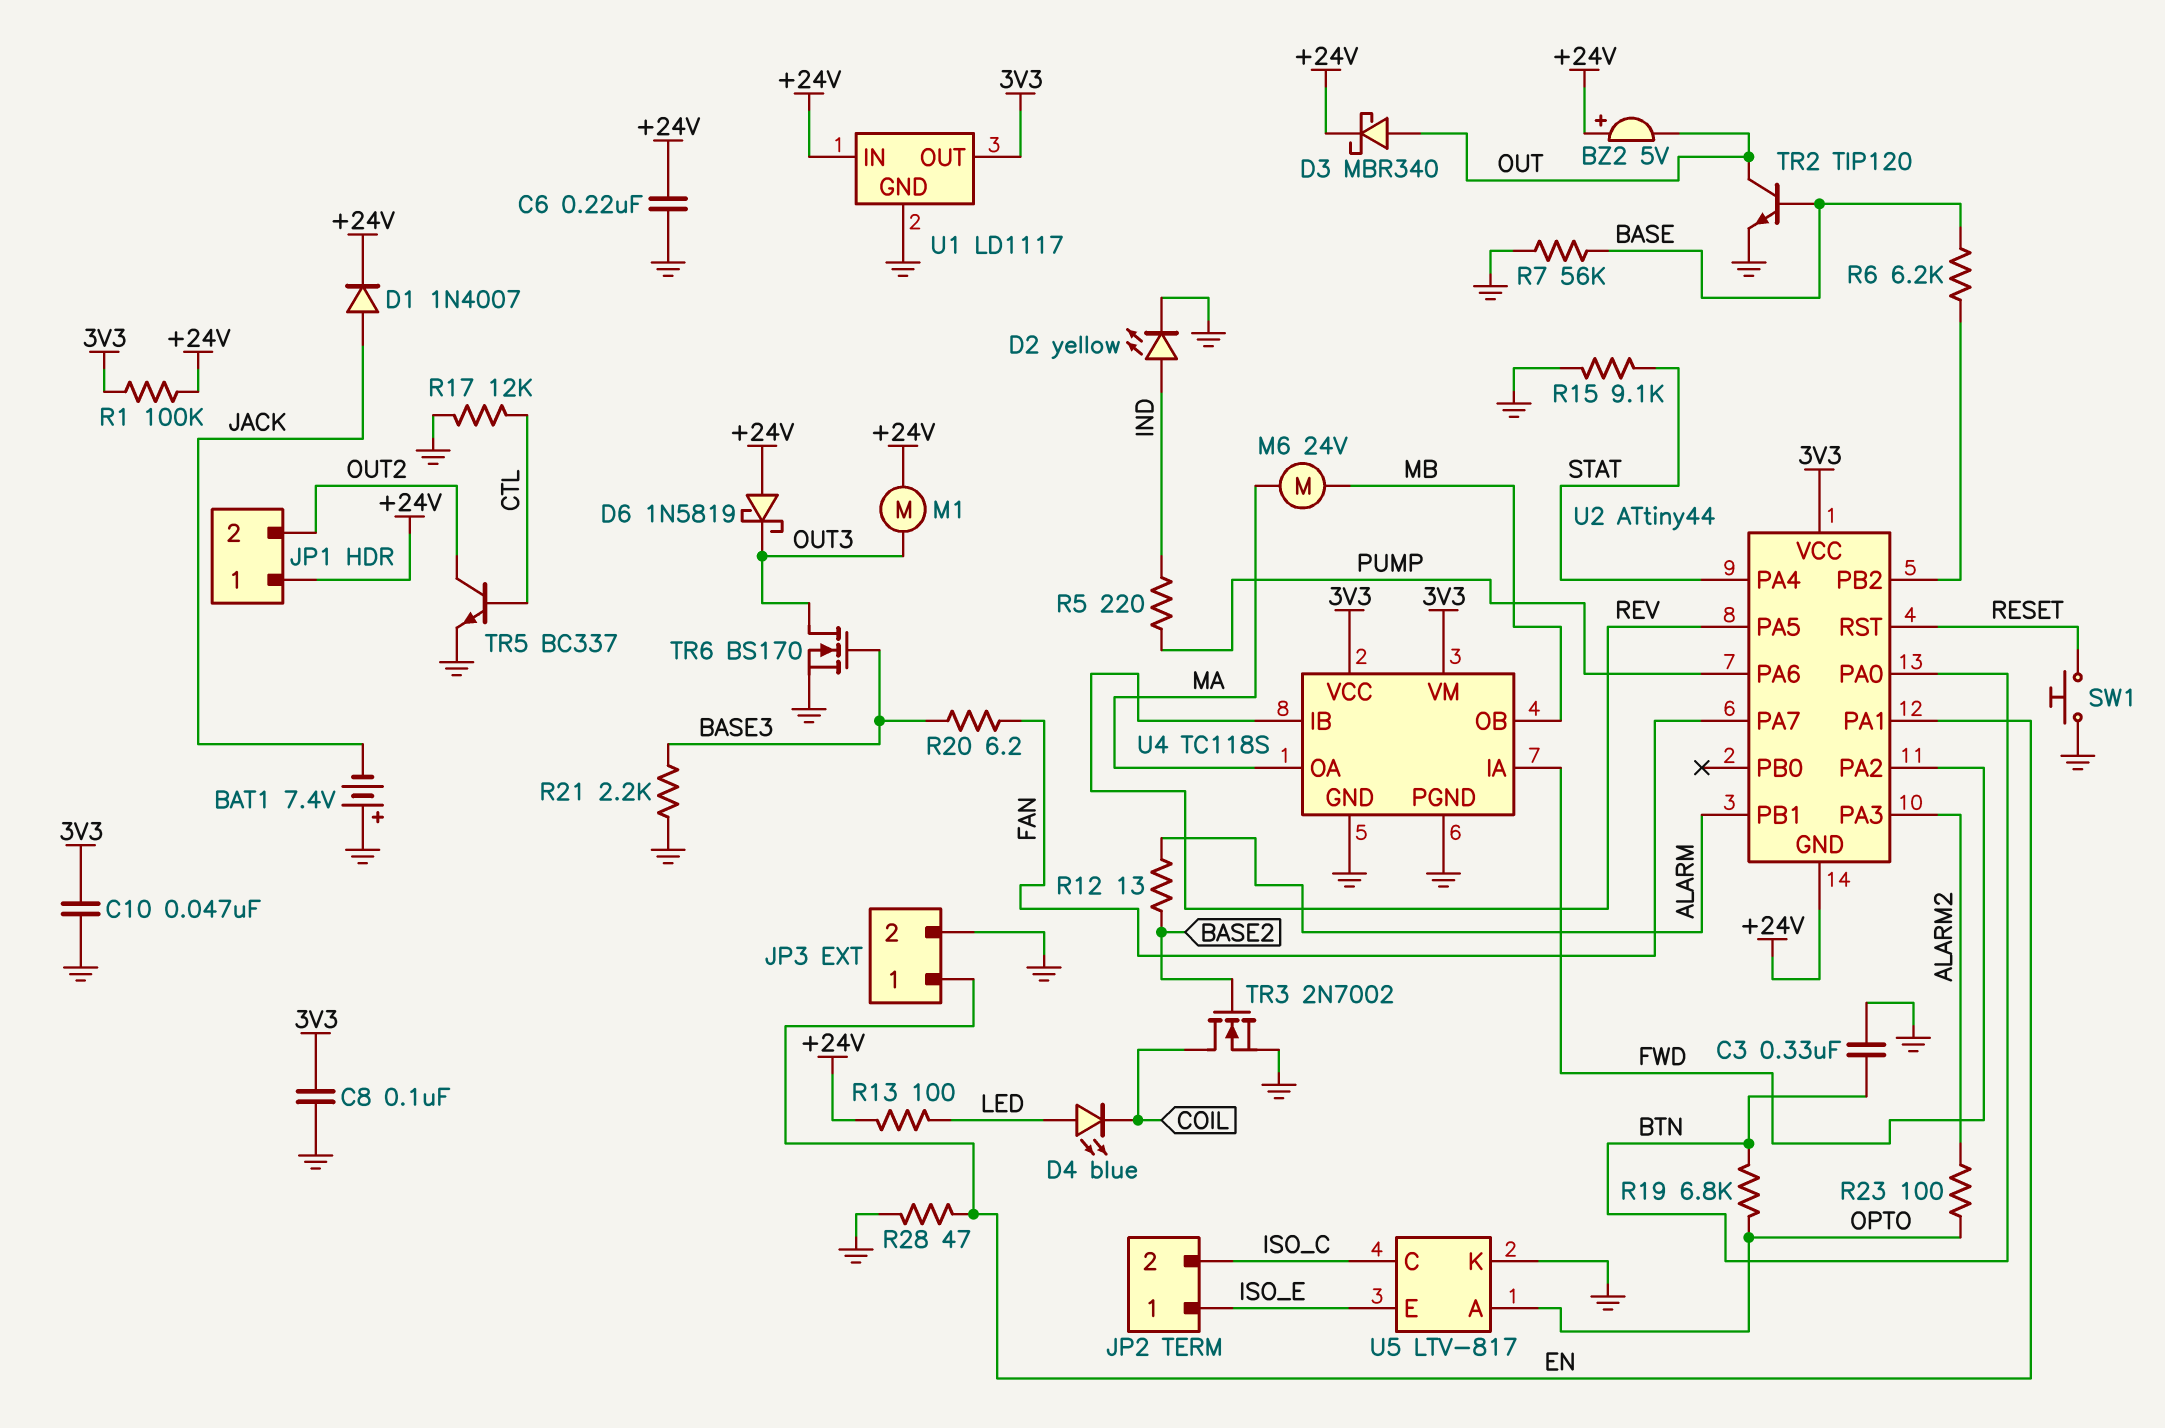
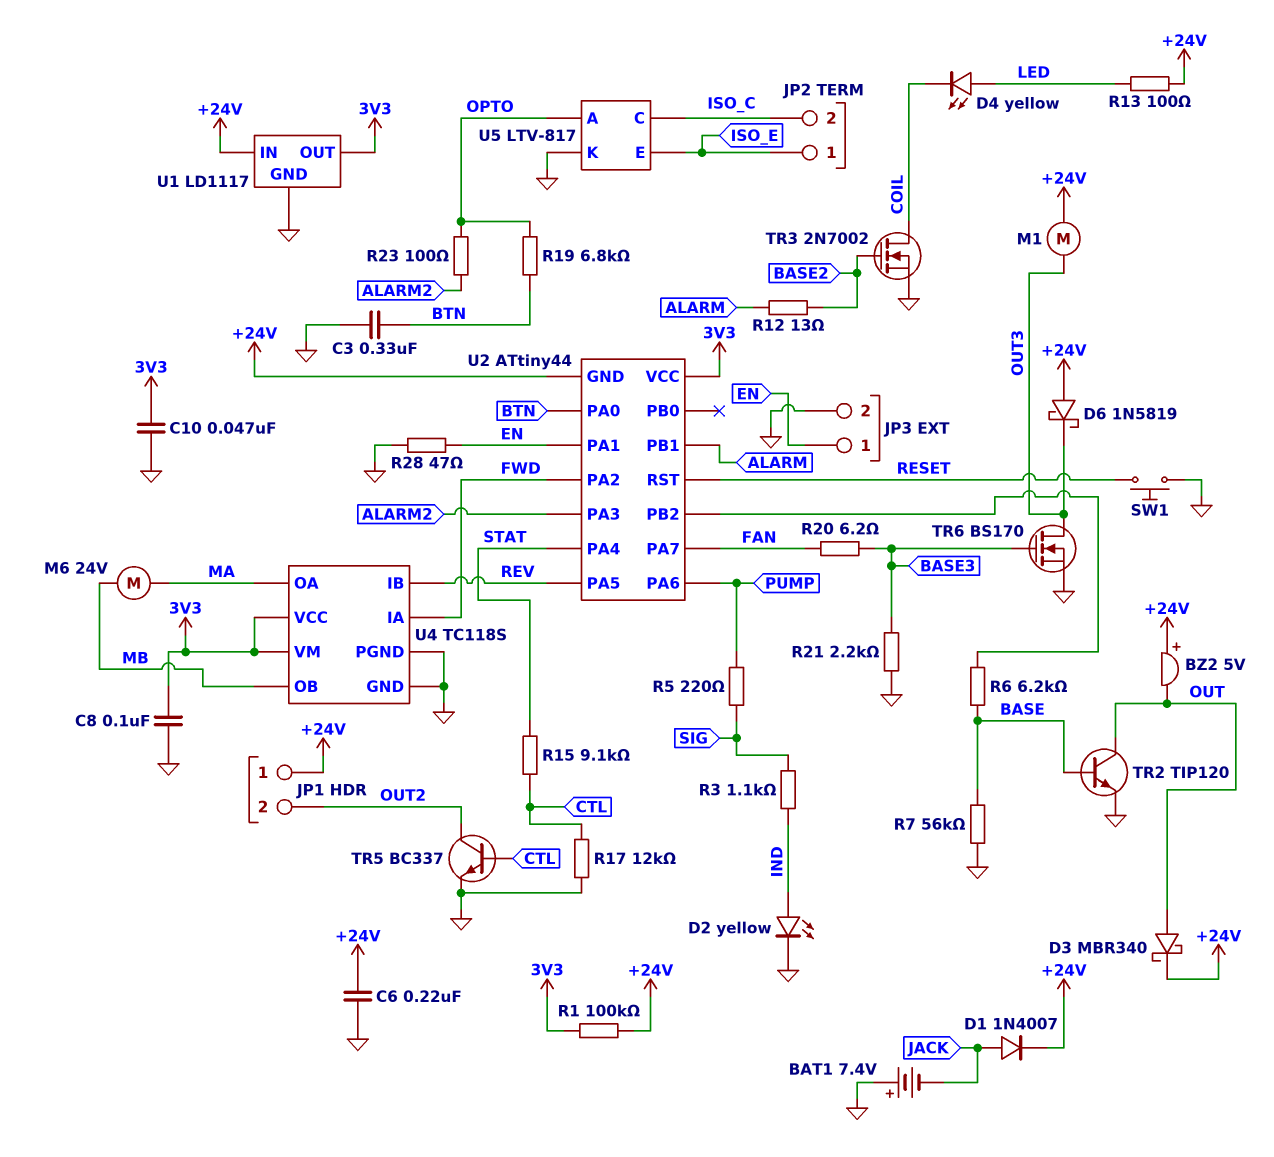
D4: LED blue (A LED, K COIL) -> LED yellow (A LED, K COIL)
R3: none -> 1.1k (IND, SIG)
R5: 220 (IND, PUMP) -> 220 (PUMP, SIG)
R15: 9.1k (GND, STAT) -> 9.1k (CTL, STAT)

